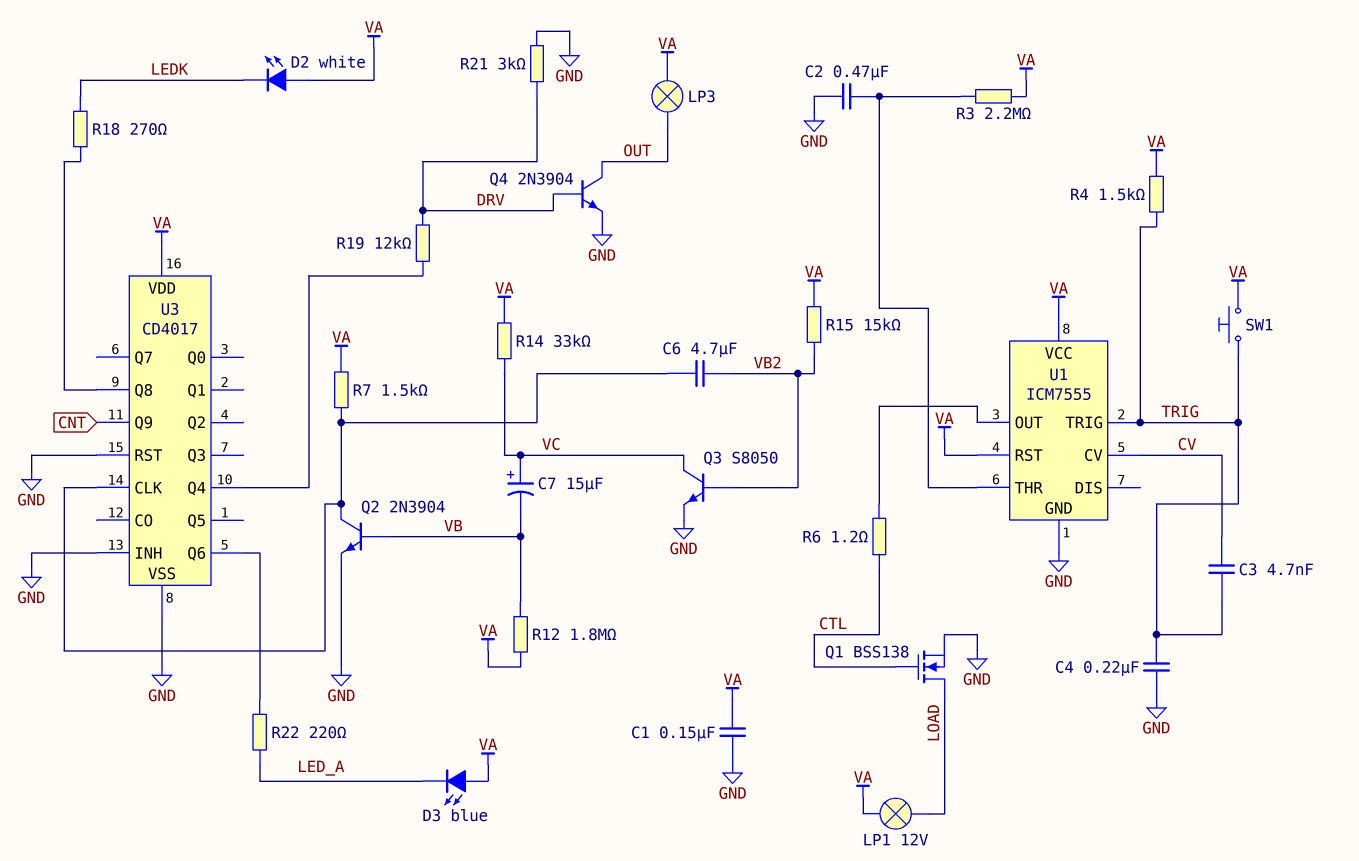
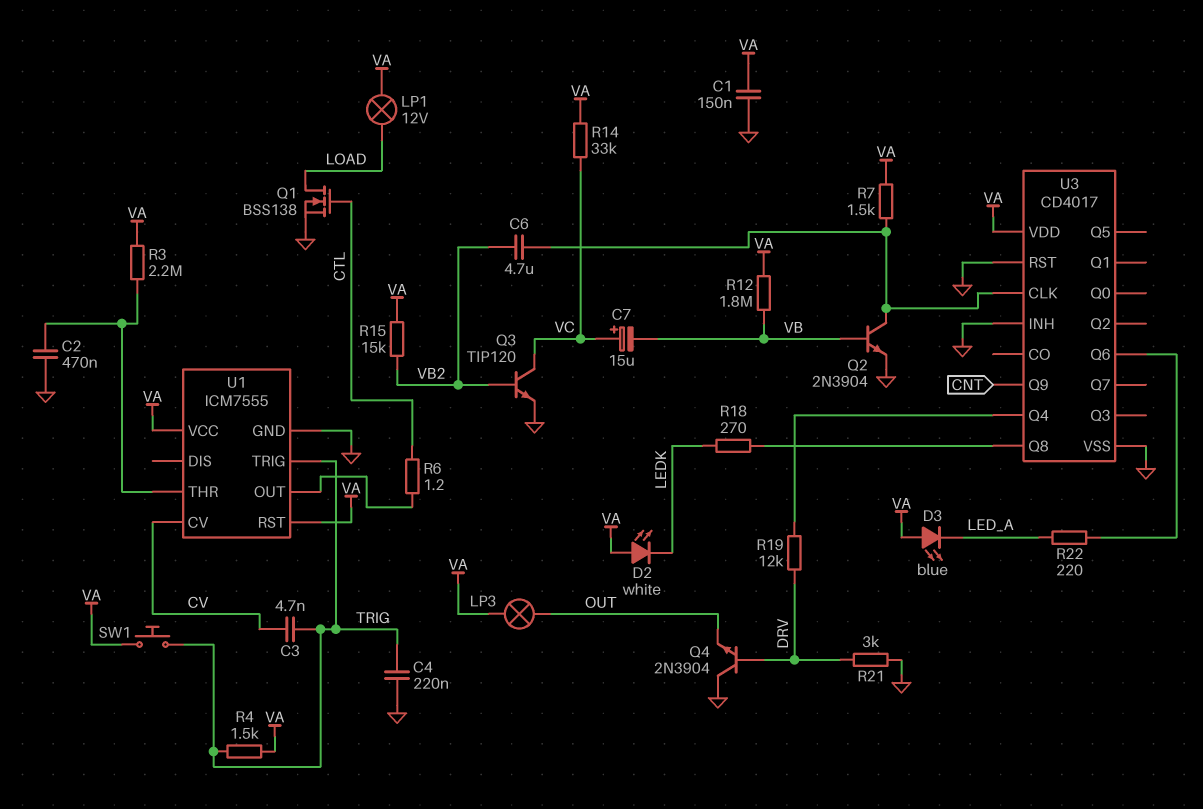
Q3: NPN S8050 (B VB2, C VC, E GND) -> NPN TIP120 (B VB2, C VC, E GND)
Q4: NPN 2N3904 (B DRV, C OUT, E GND) -> NPN 2N3904 (B DRV, C GND, E OUT)

